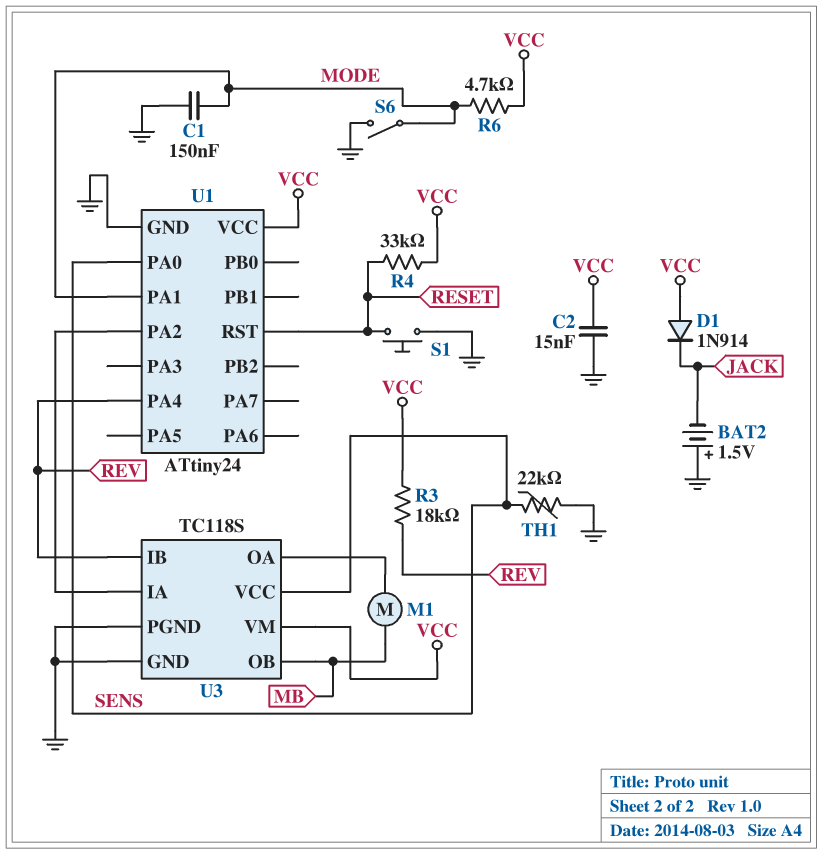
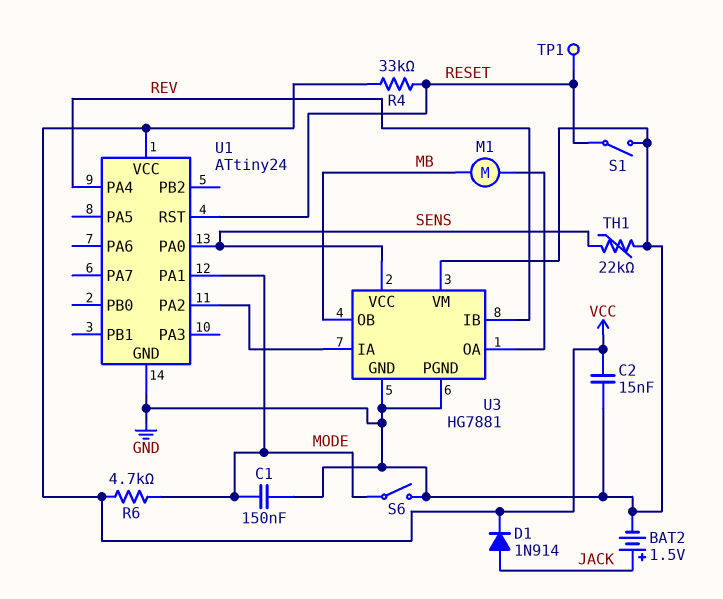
BAT2: 1.5V (plus GND, minus JACK) -> 1.5V (plus JACK, minus GND)
D1: diode 1N914 (A VCC, K JACK) -> diode 1N914 (A JACK, K VCC)
R3: 18k (REV, VCC) -> none
S1: button (GND, RESET) -> switch (GND, RESET)
TP1: none -> test point (RESET)
U3: TC118S -> HG7881
U3 pin VM: VCC -> GND

